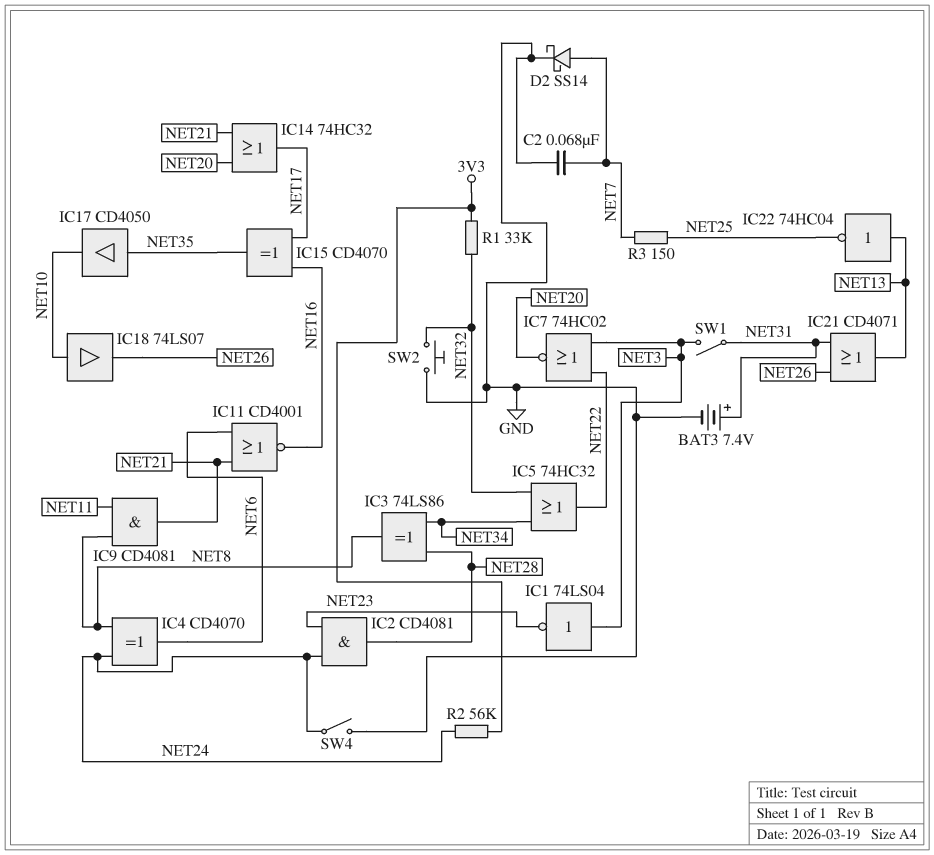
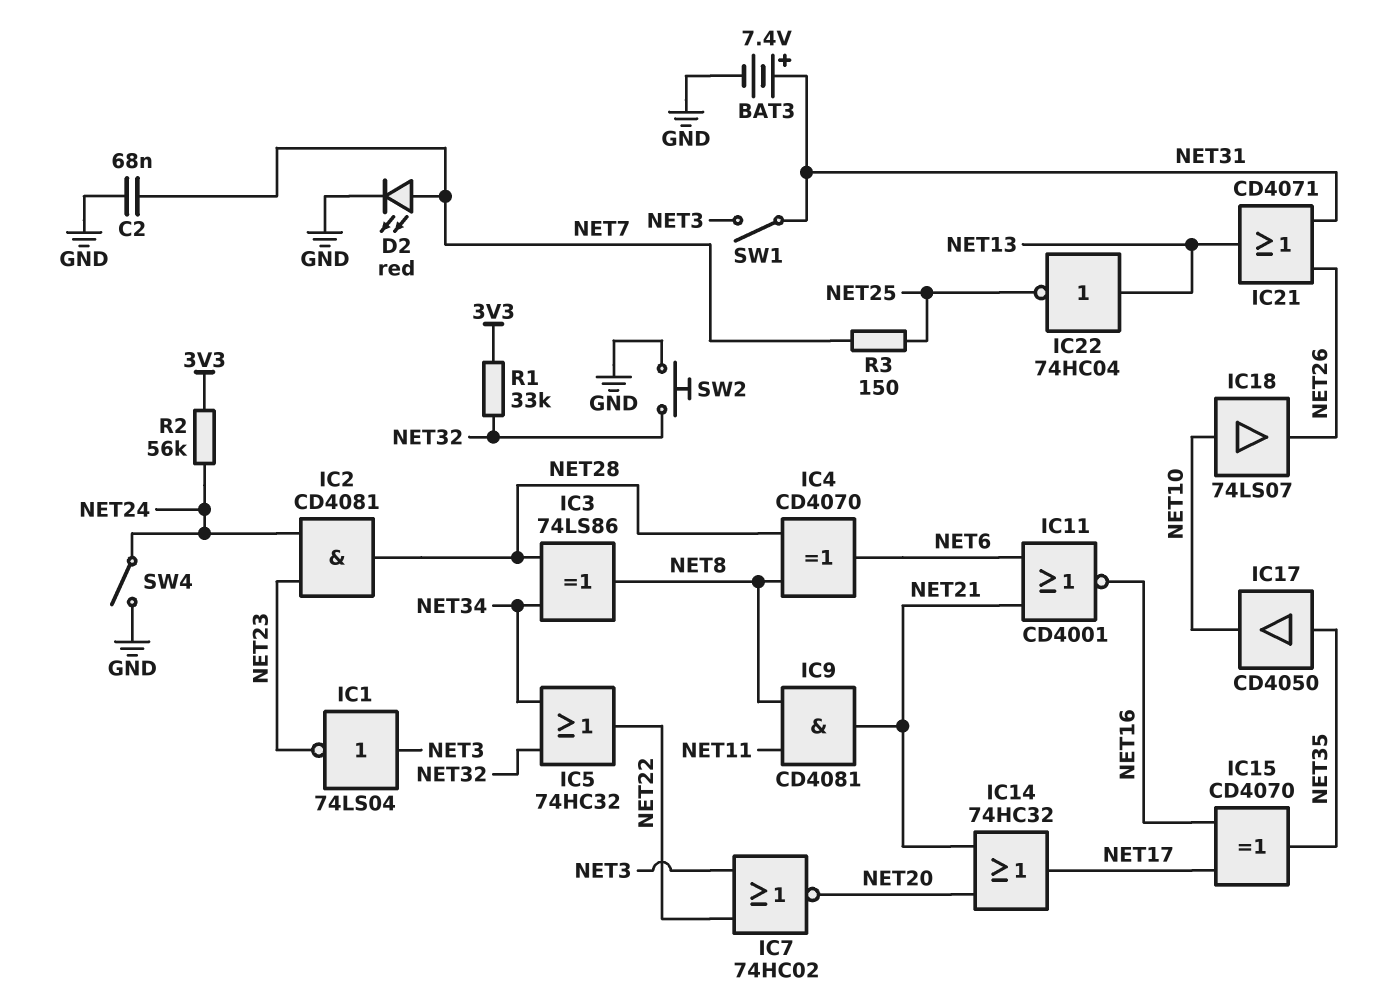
D2: schottky SS14 (A NET7, K GND) -> LED red (A NET7, K GND)
IC4: XOR CD4070 (in NET8, in NET24, out NET6) -> XOR CD4070 (in NET8, in NET28, out NET6)

